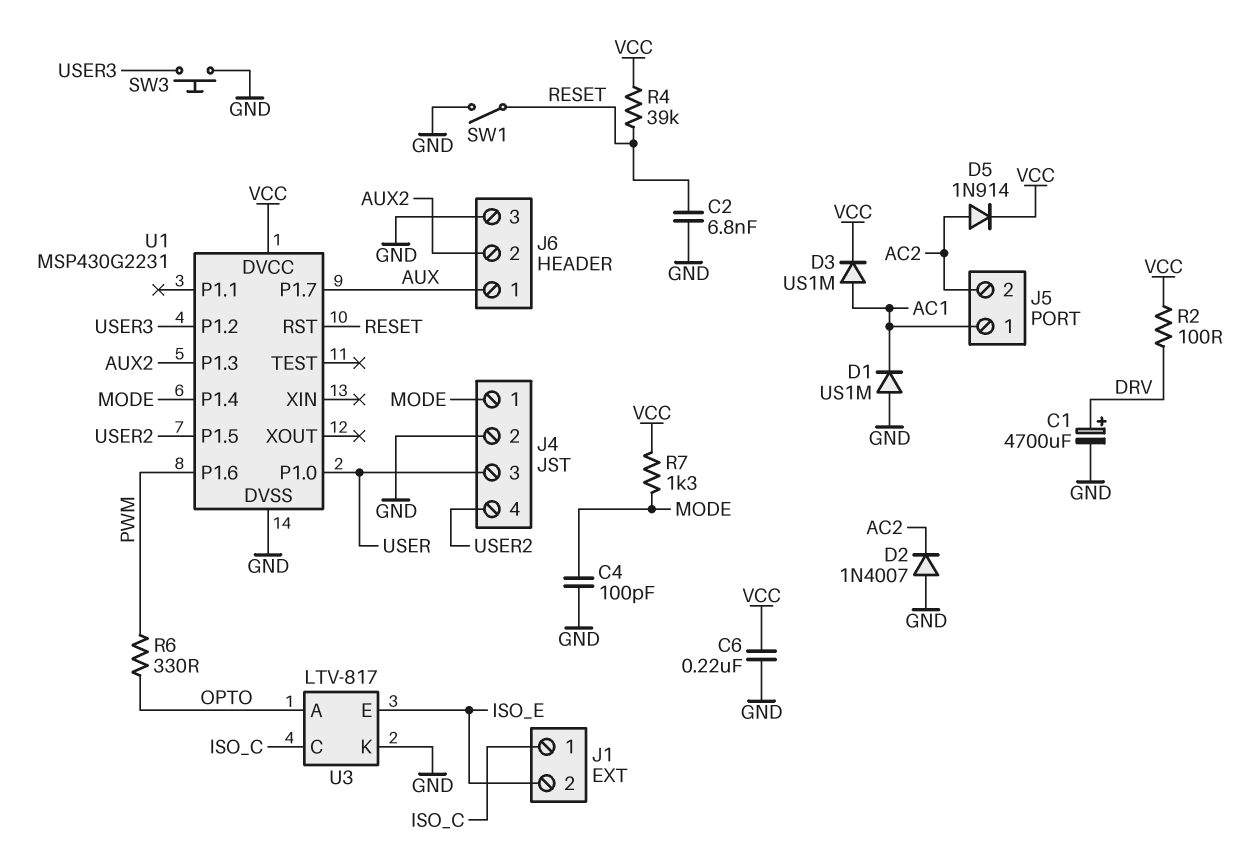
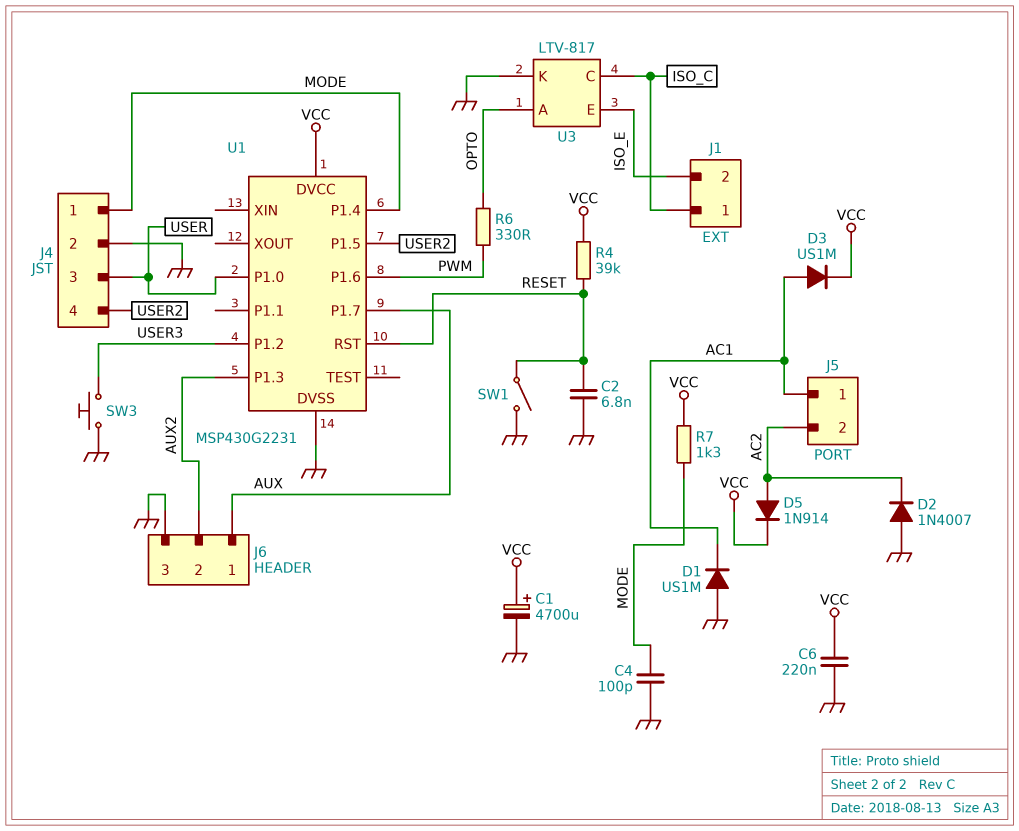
C1: 4700uF (plus DRV, minus GND) -> 4700uF (plus VCC, minus GND)
R2: 100 (DRV, VCC) -> none

